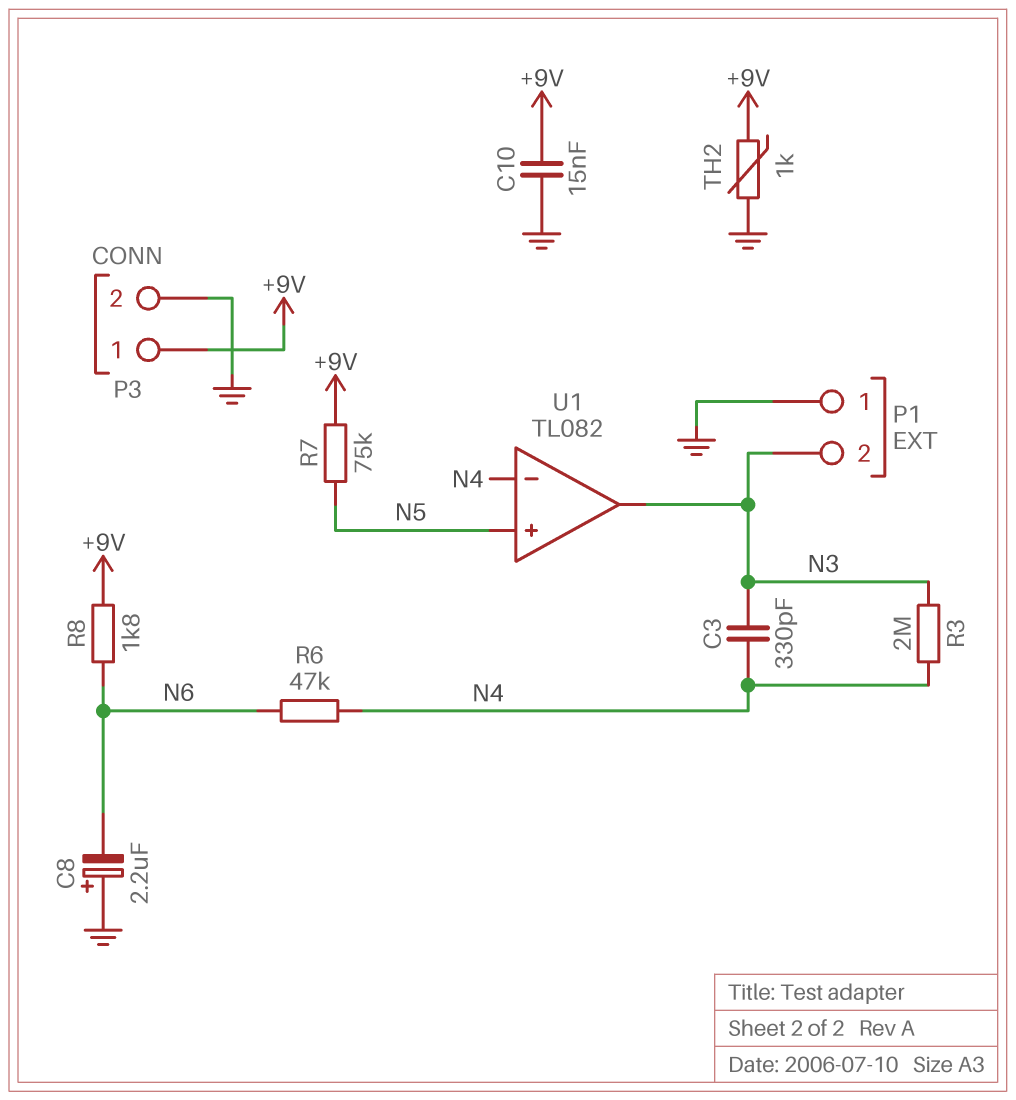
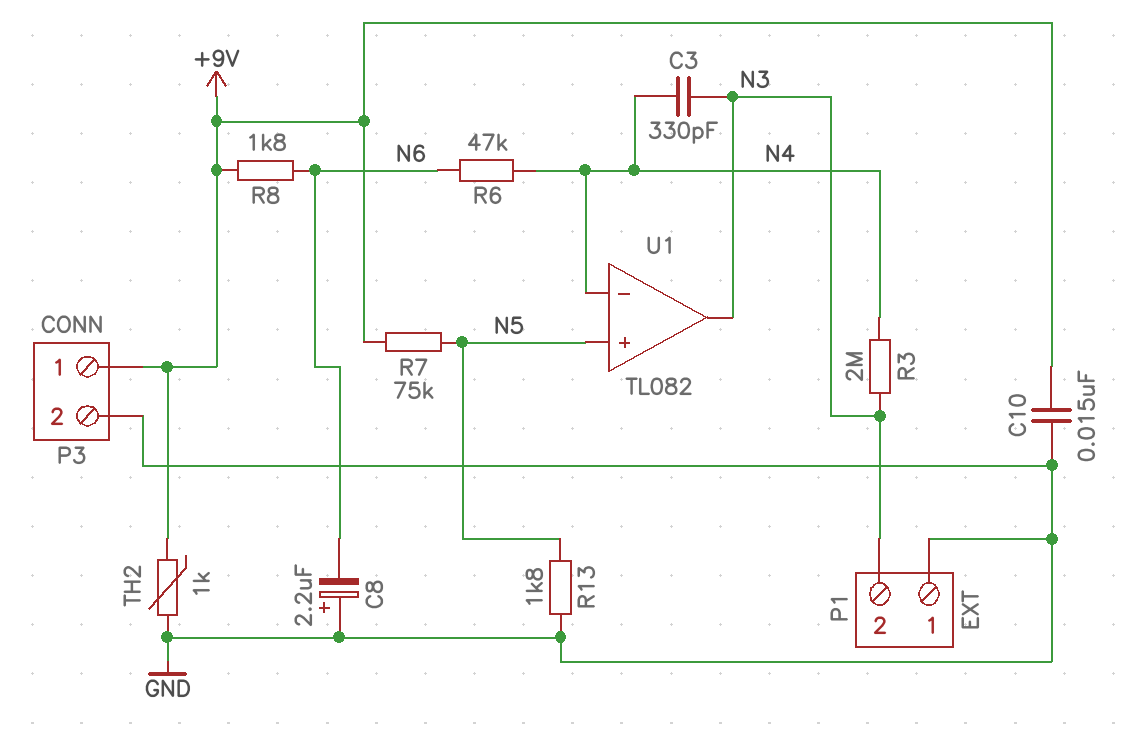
R13: none -> 1.8k (GND, N5)

